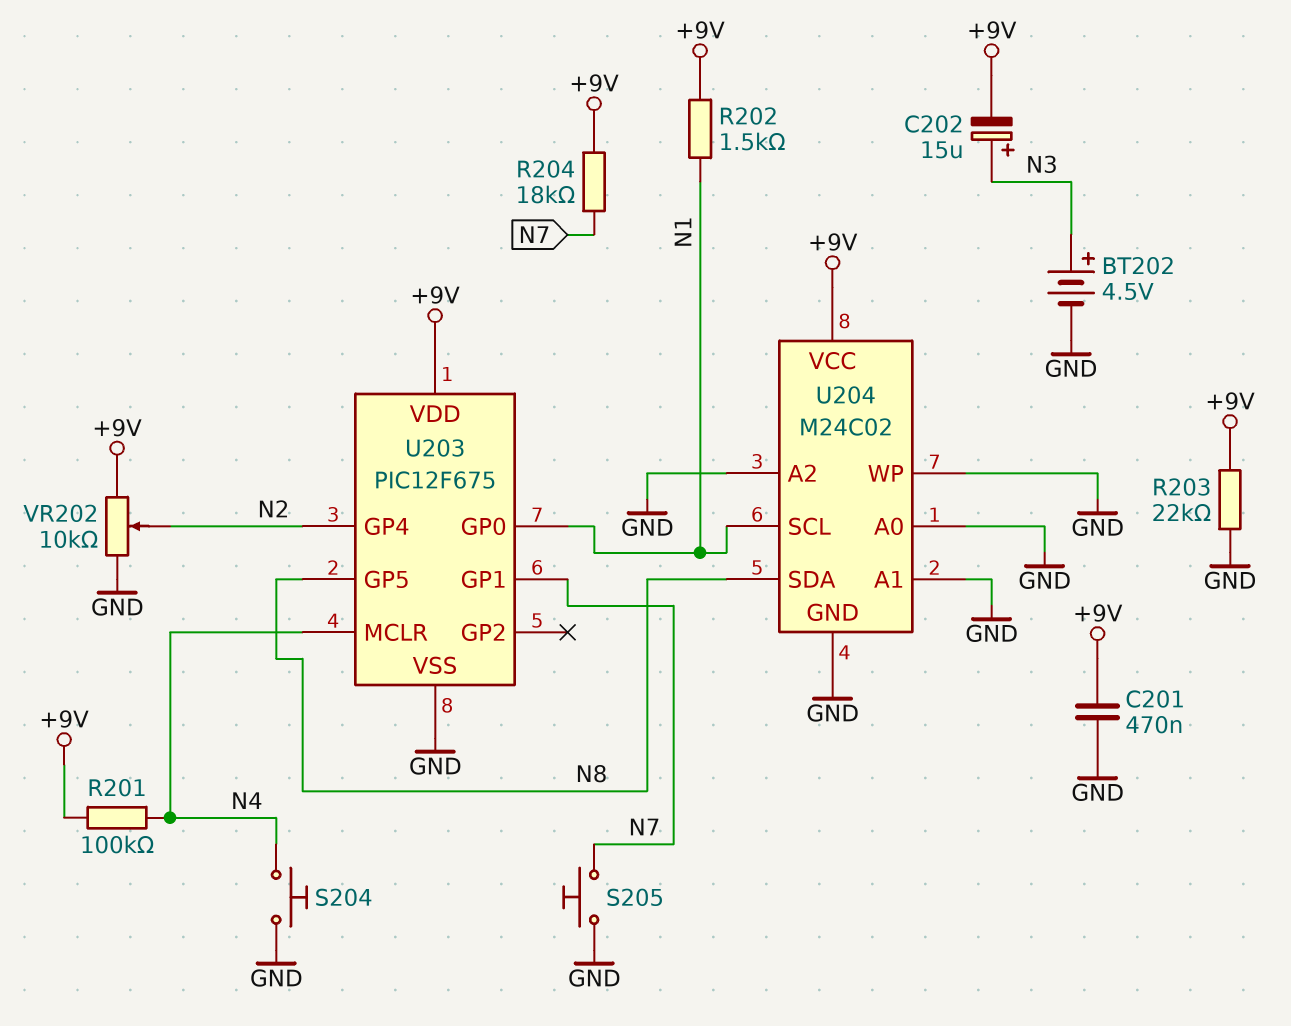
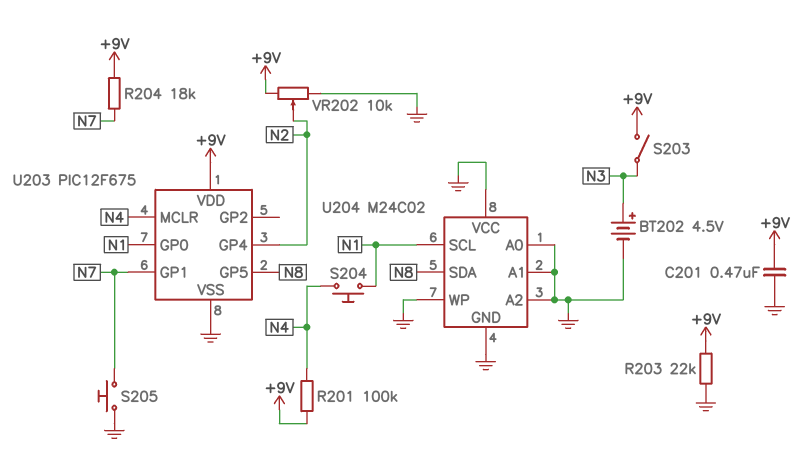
C202: 15uF (plus N3, minus +9V) -> none
R202: 1.5k (+9V, N1) -> none
S203: none -> switch (+9V, N3)
S204: button (GND, N4) -> button (N1, N4)
U204 pin VCC: +9V -> GND

